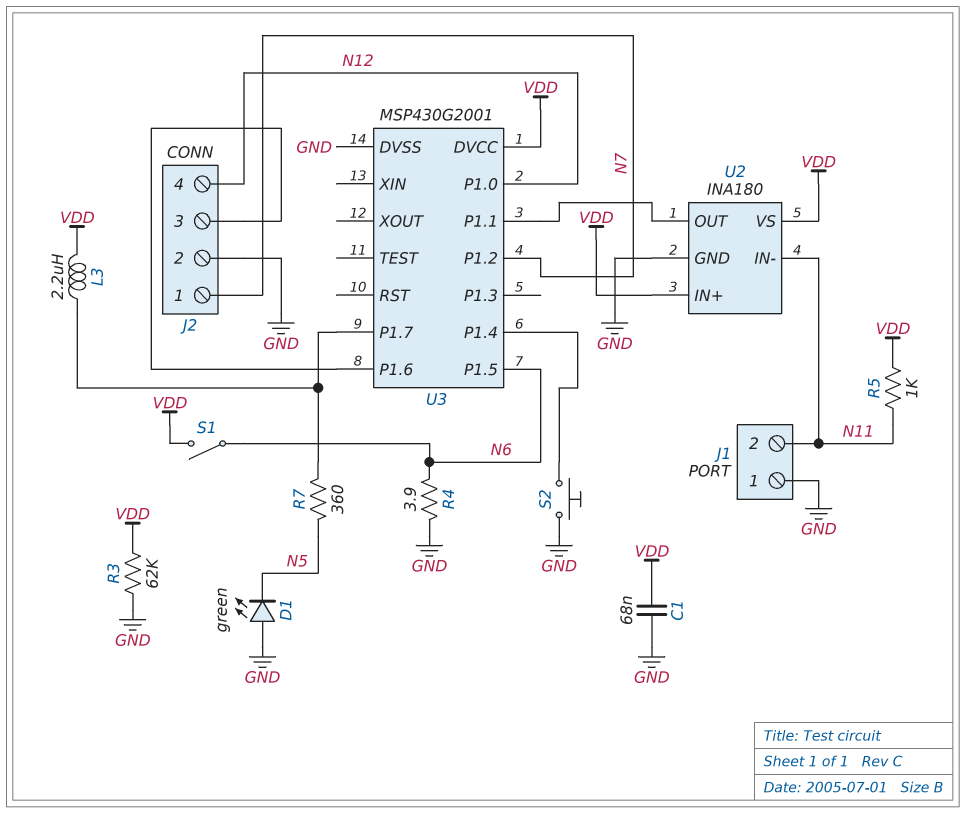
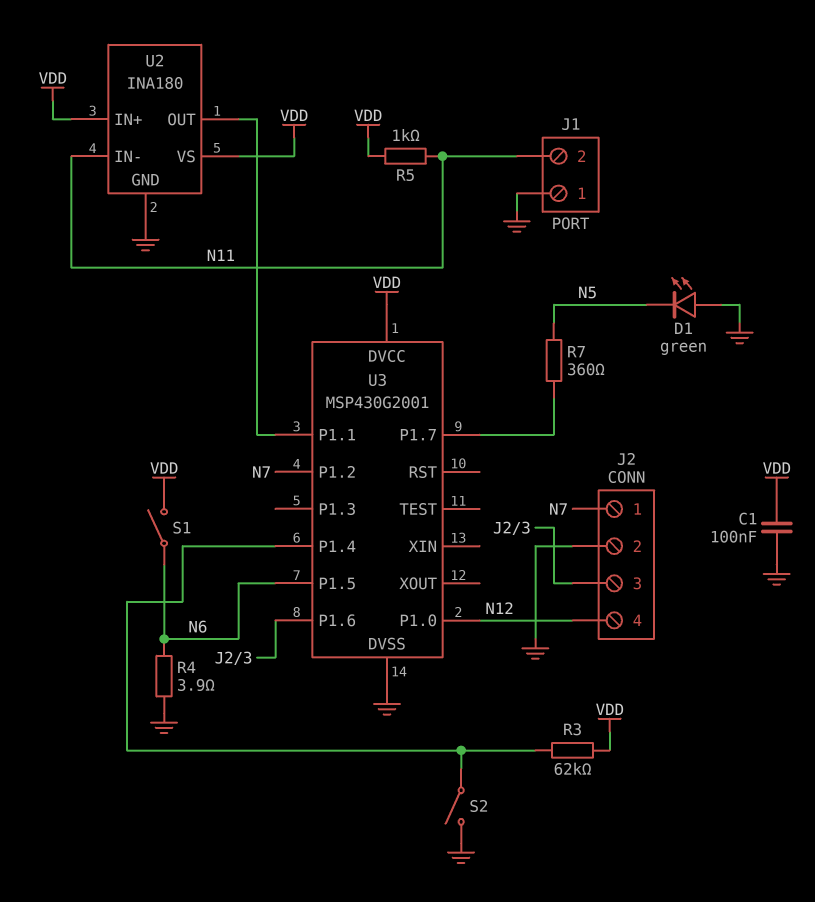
C1: 68nF (GND, VDD) -> 100nF (GND, VDD)
L3: 2.2uH (U3/P1.7, VDD) -> none
R3: 62k (GND, VDD) -> 62k (U3/P1.4, VDD)
S2: button (GND, U3/P1.4) -> switch (GND, U3/P1.4)

